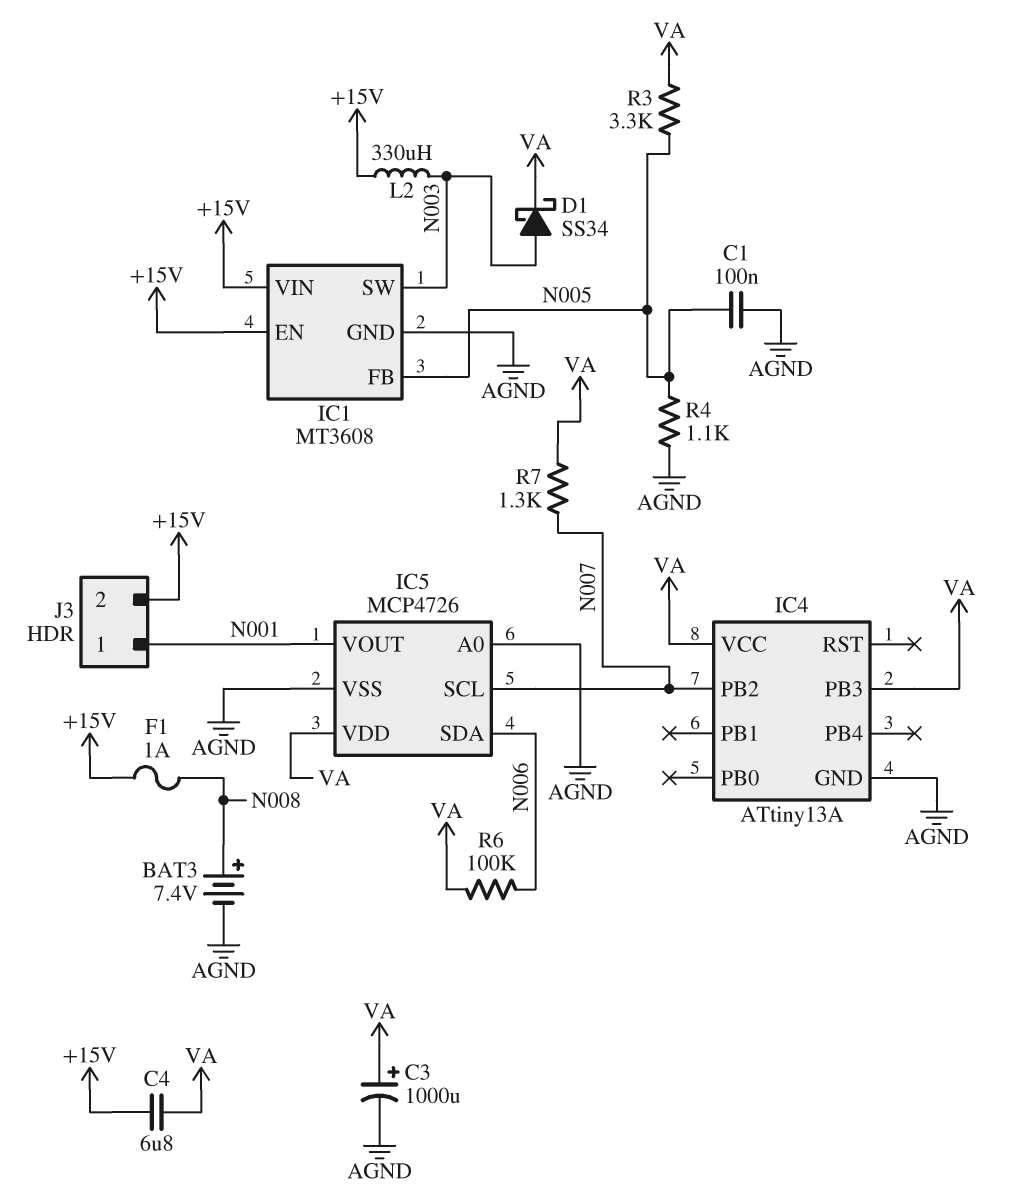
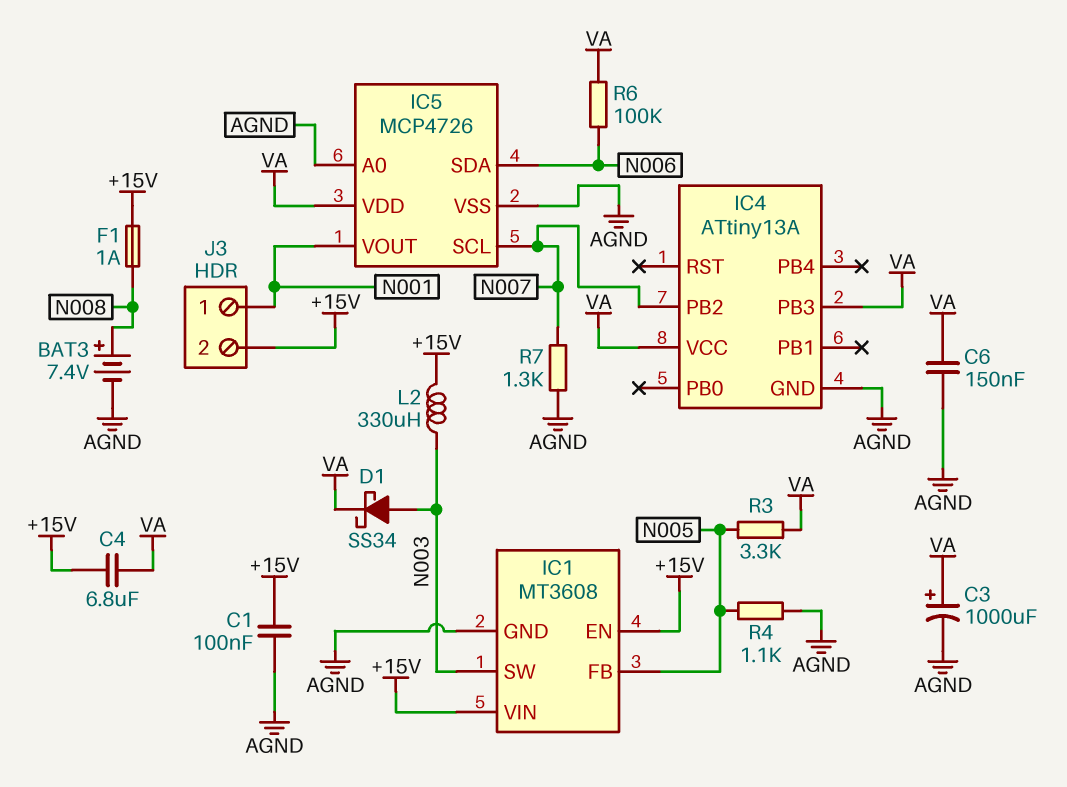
C1: 100nF (AGND, N005) -> 100nF (+15V, AGND)
C6: none -> 150nF (AGND, VA)
R7: 1.3k (N007, VA) -> 1.3k (AGND, N007)

